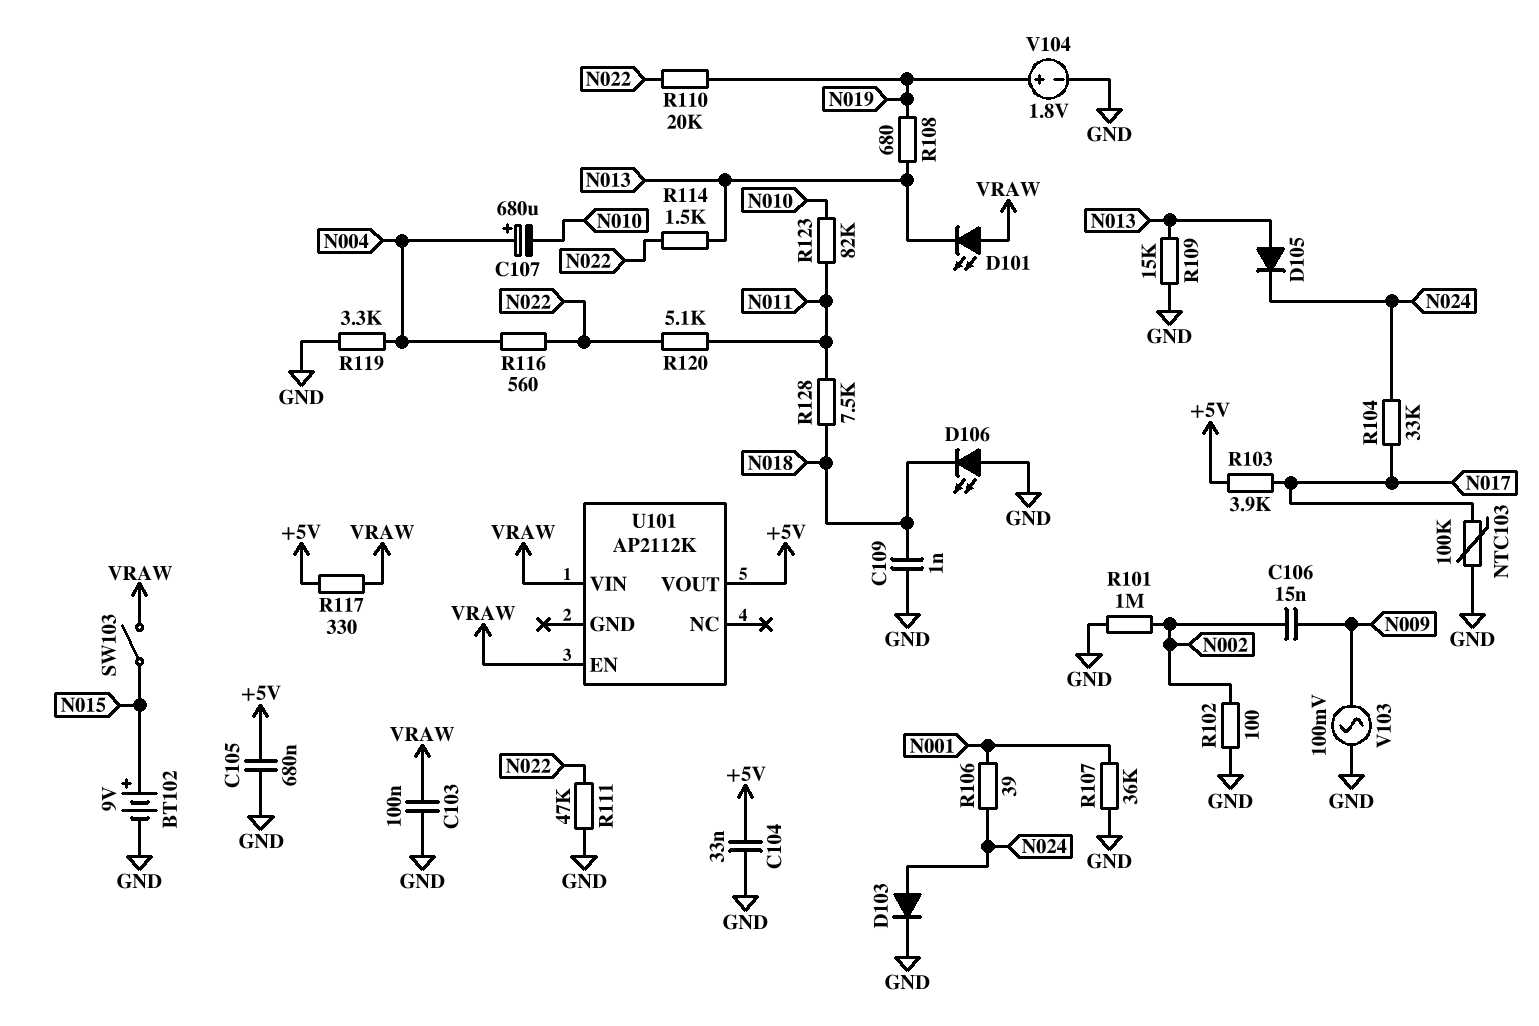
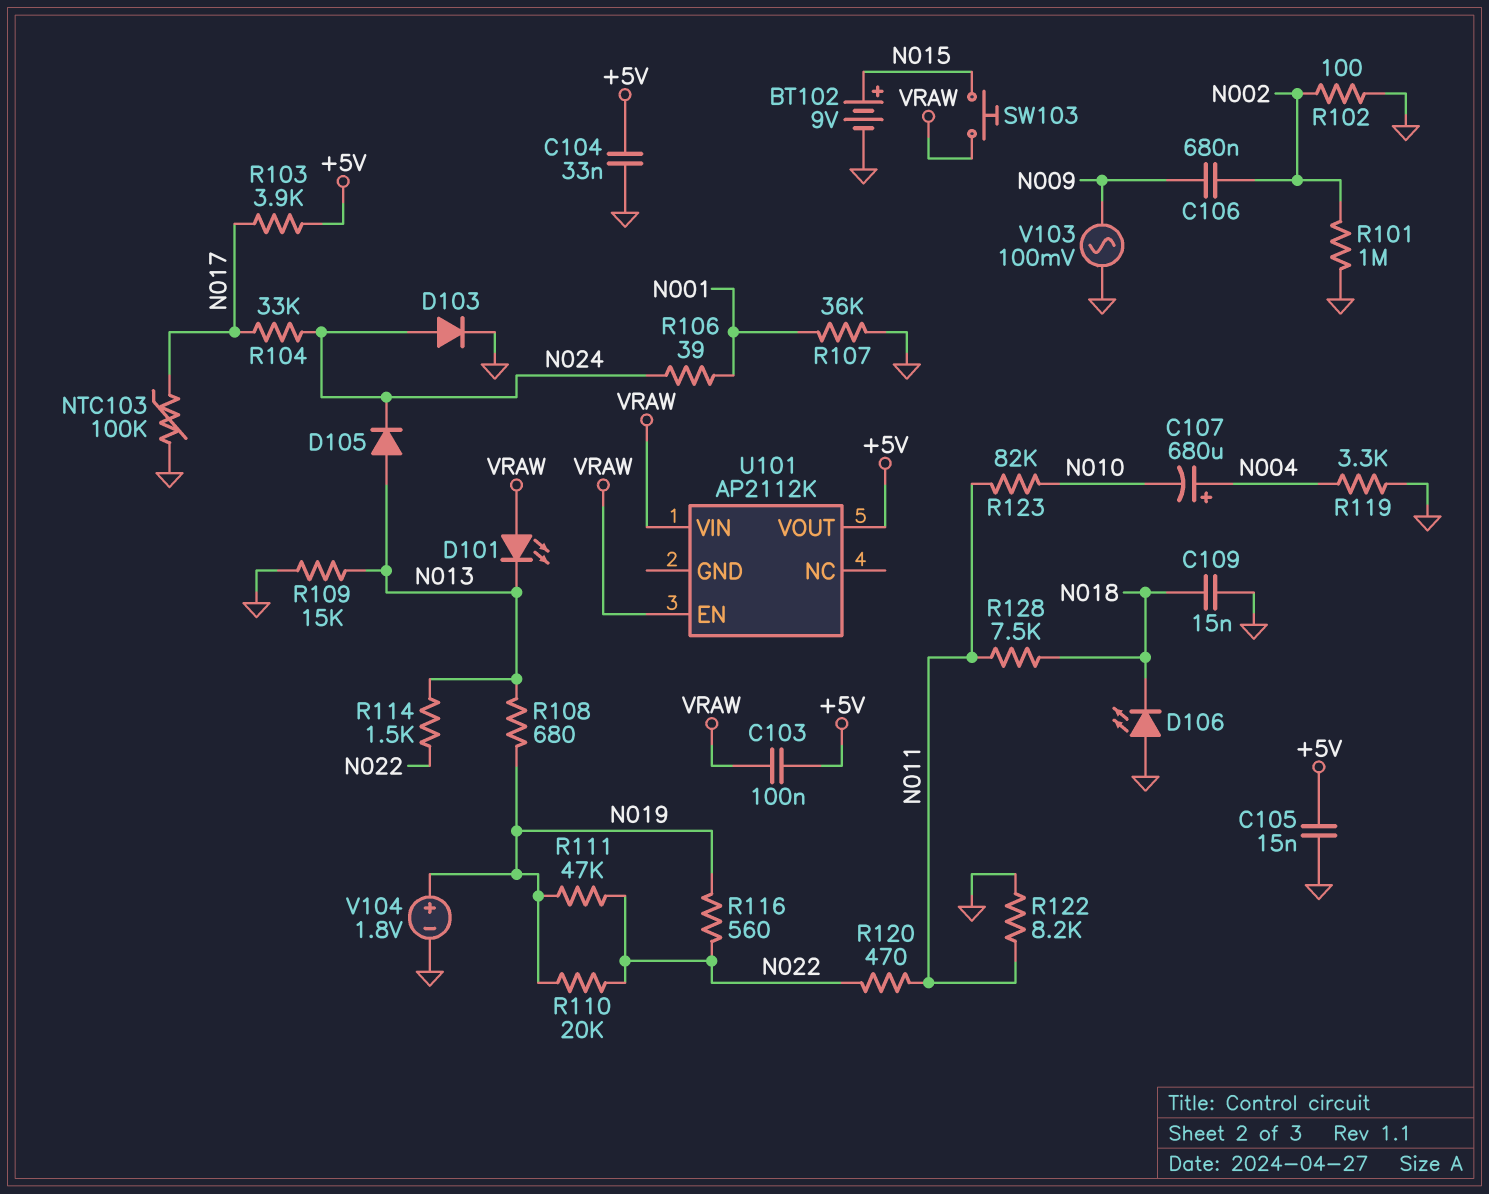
C103: 100nF (GND, VRAW) -> 100nF (+5V, VRAW)
C105: 680nF (+5V, GND) -> 15nF (+5V, GND)
C106: 15nF (N002, N009) -> 680nF (N002, N009)
C109: 1nF (GND, N018) -> 15nF (GND, N018)
R111: 47k (GND, N022) -> 47k (N019, N022)
R116: 560 (N004, N022) -> 560 (N019, N022)
R117: 330 (+5V, VRAW) -> none
R120: 5.1k (N011, N022) -> 470 (N011, N022)
R122: none -> 8.2k (GND, N011)
SW103: switch (N015, VRAW) -> button (N015, VRAW)

